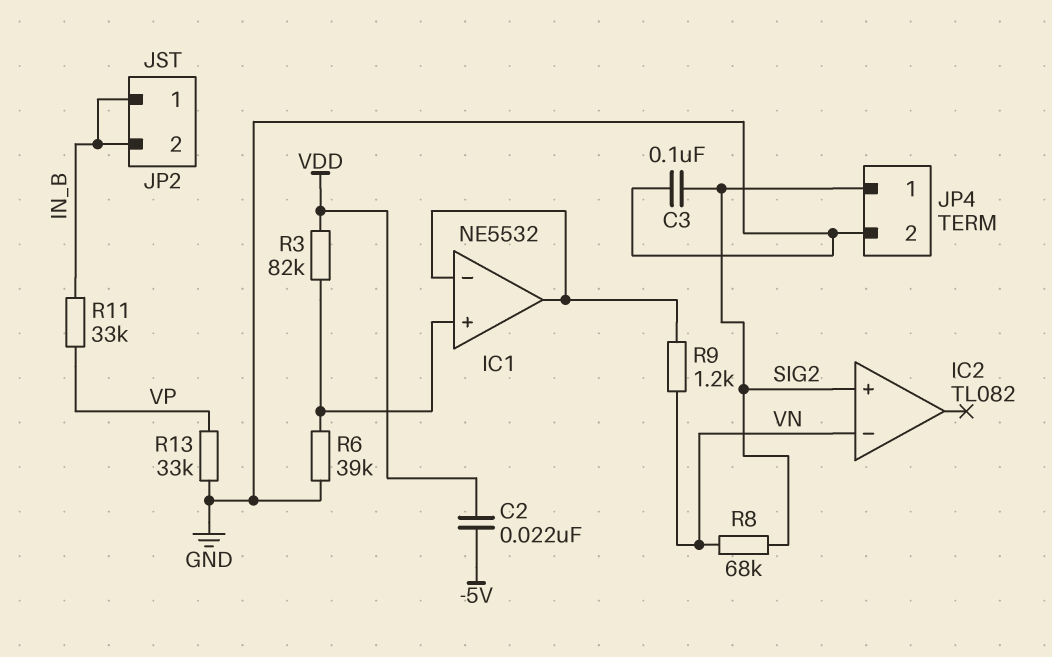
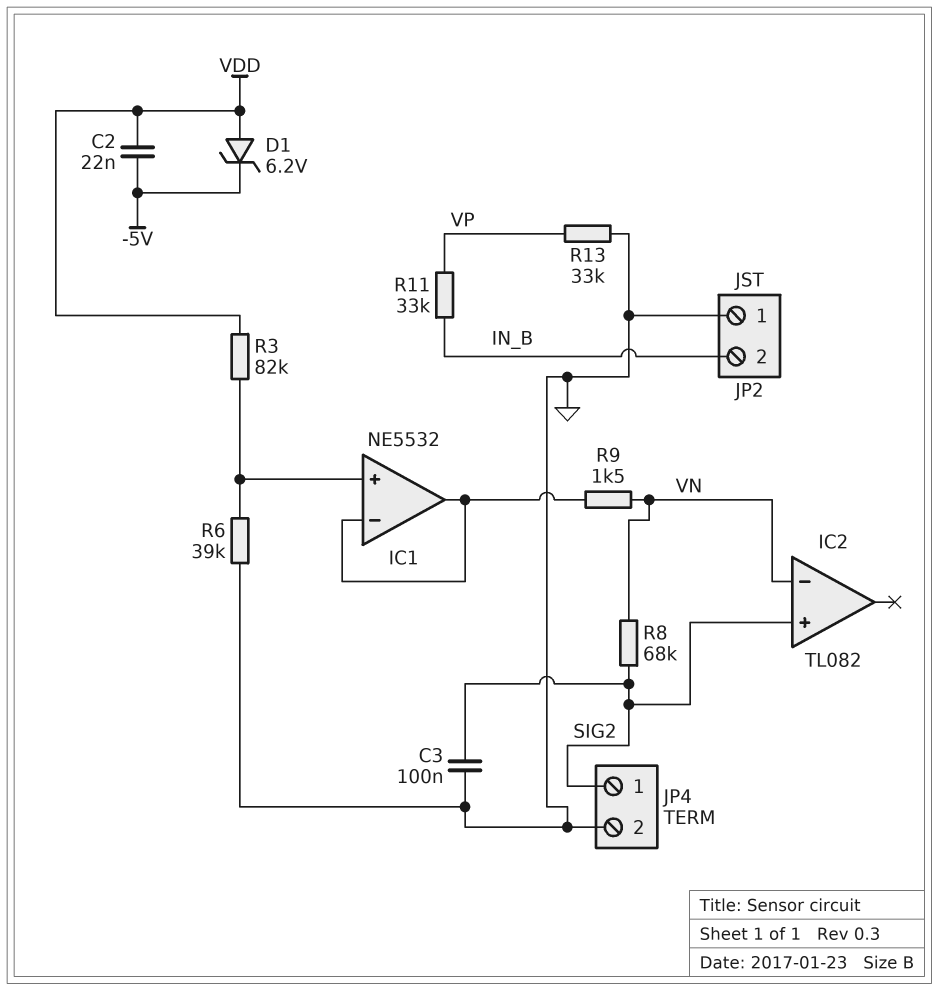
D1: none -> zener 6.2V (A VDD, K -5V)
JP2 pin 1: IN_B -> GND
R9: 1.2k (IC1/in-, VN) -> 1.5k (IC1/in-, VN)

